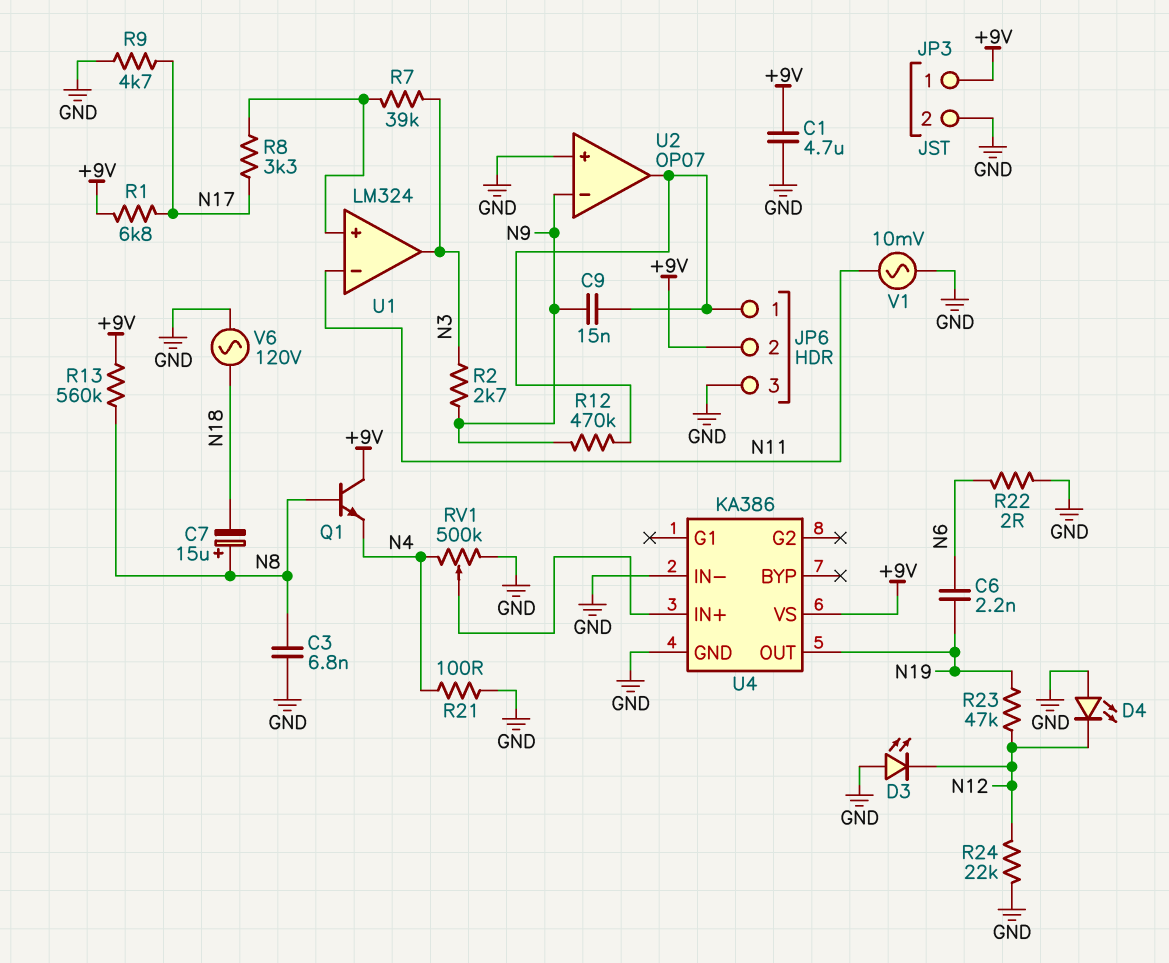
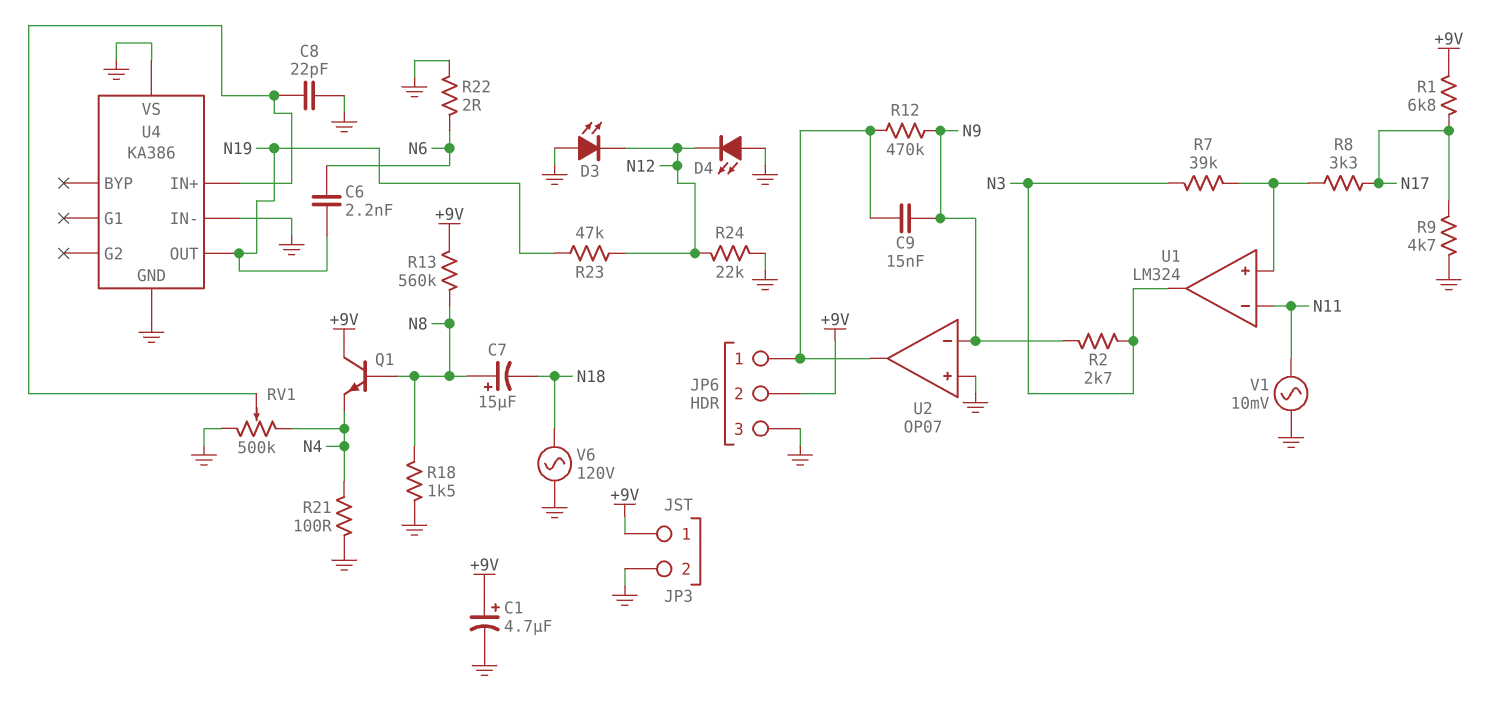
C1: 4.7uF (+9V, GND) -> 4.7uF (plus +9V, minus GND)
C3: 6.8nF (GND, N8) -> none
C8: none -> 22pF (GND, U4/IN+)
R18: none -> 1.5k (GND, N8)
U4 pin VS: +9V -> GND

